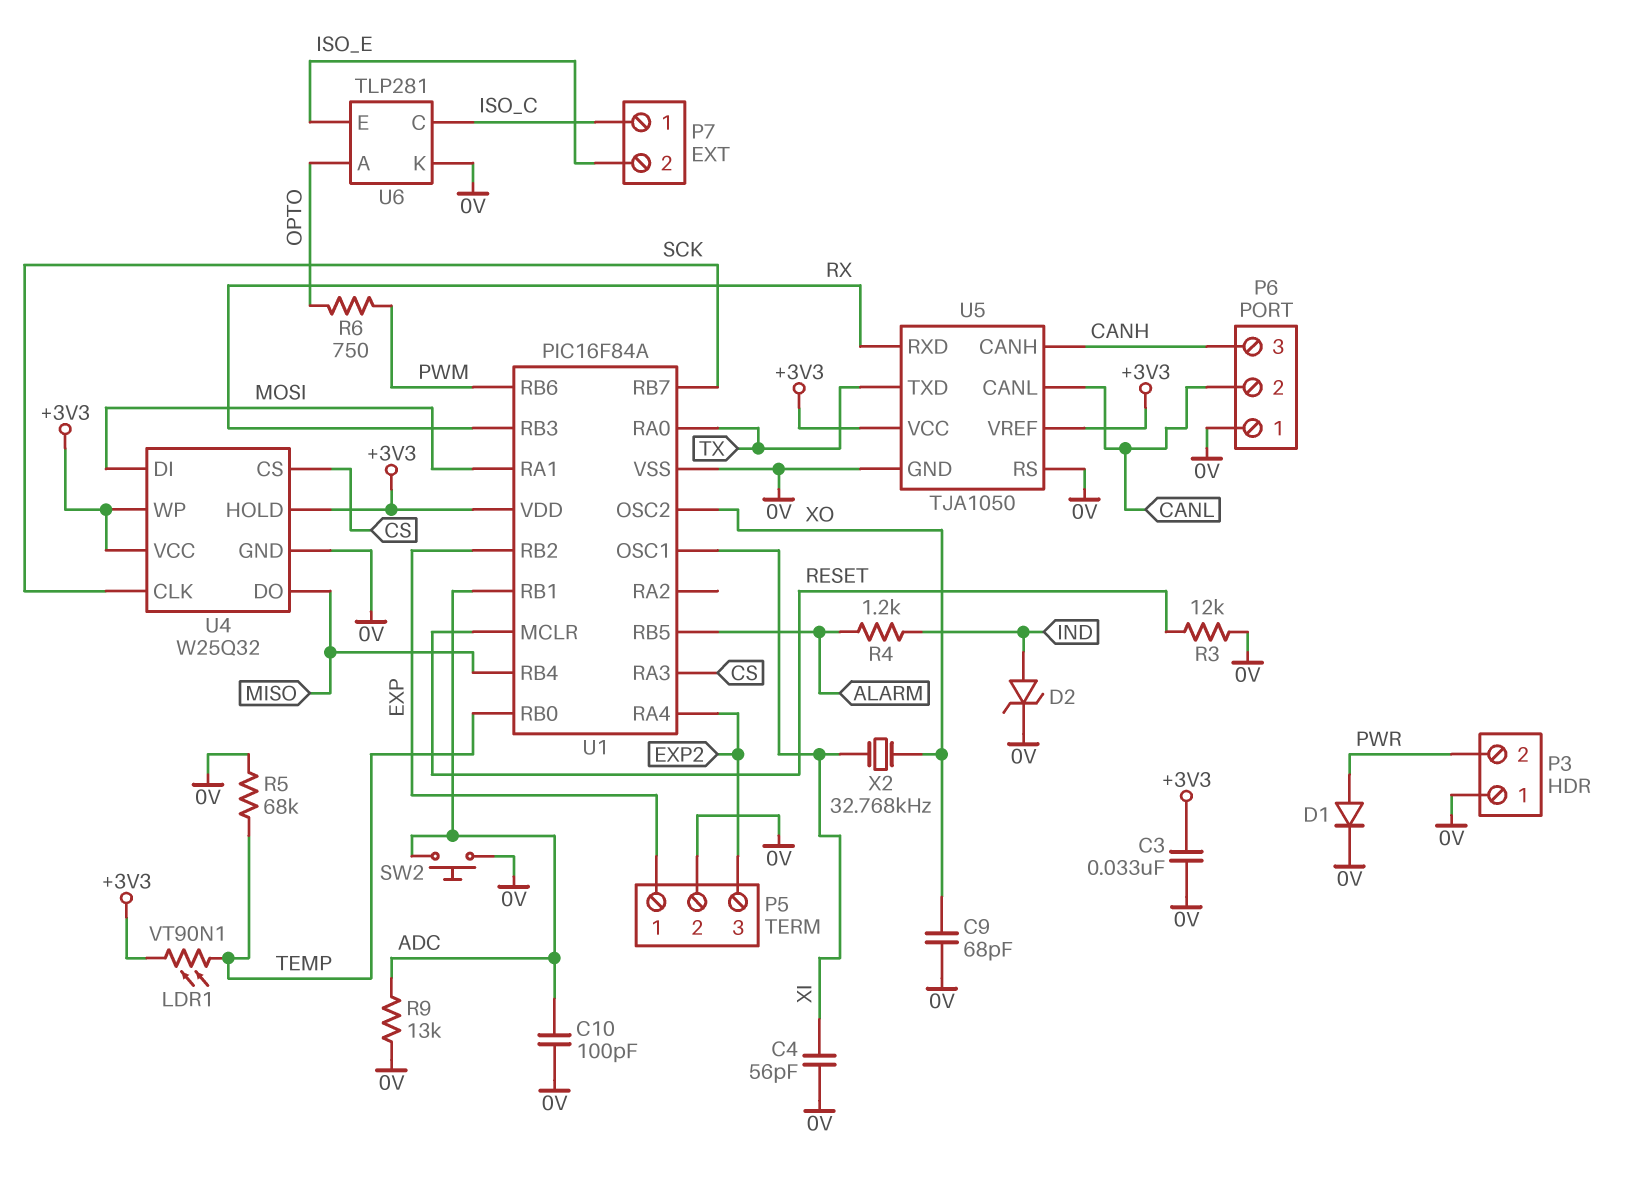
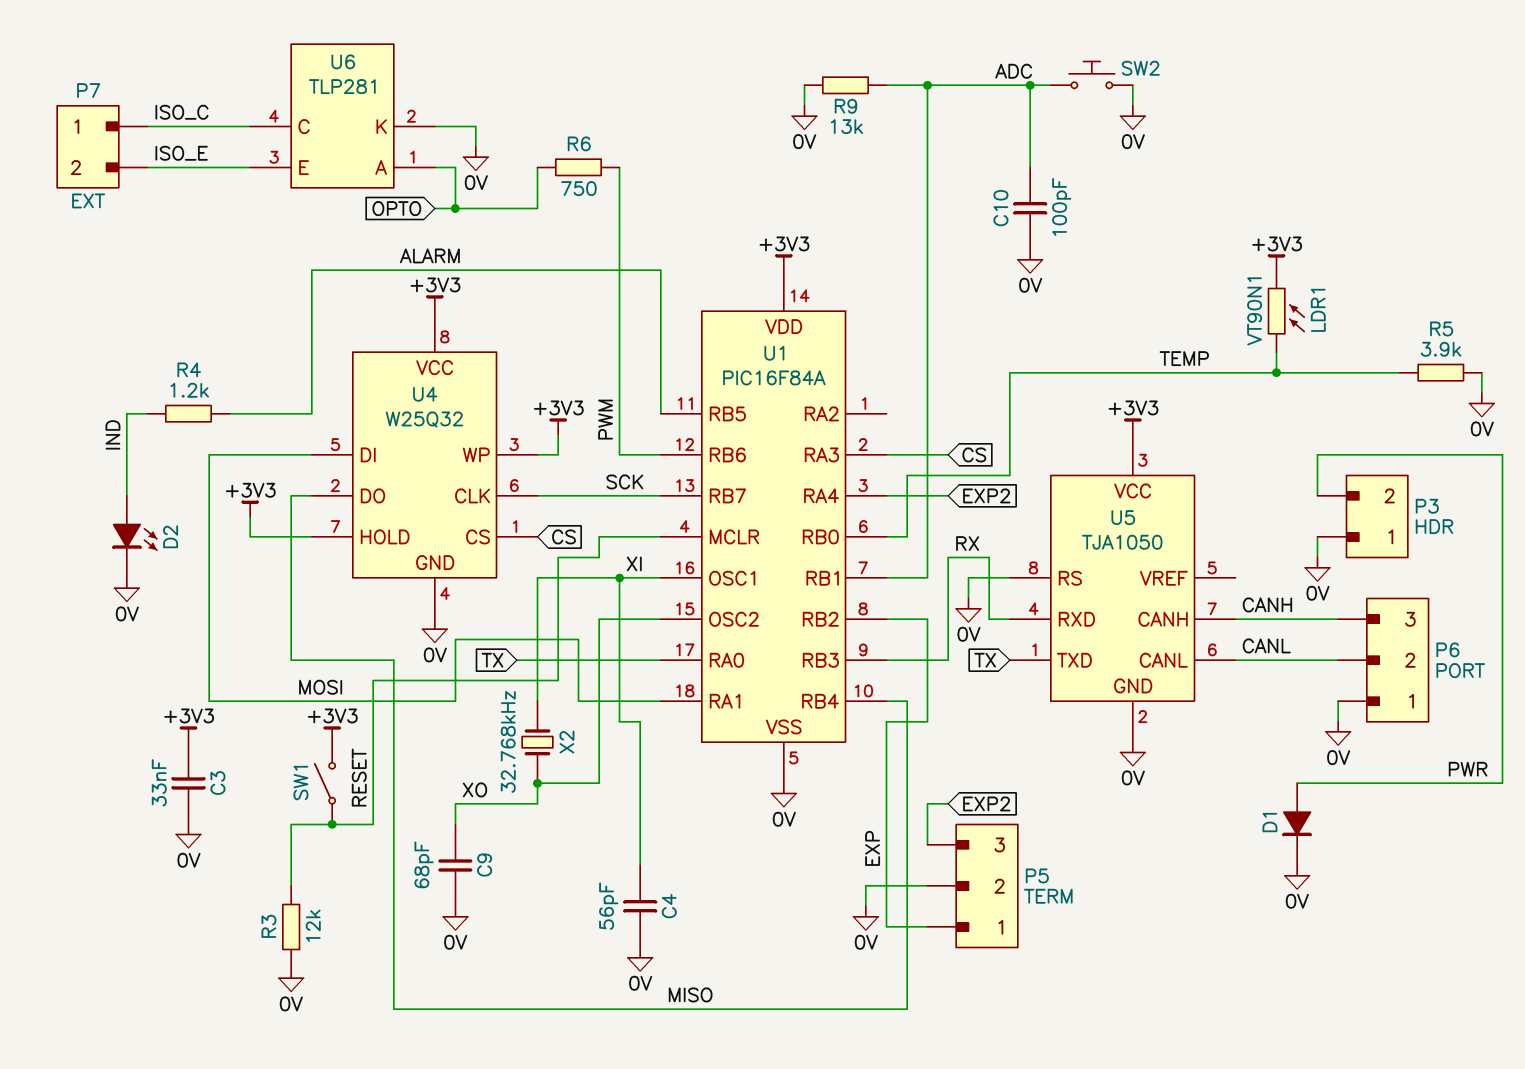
D2: zener (A IND, K 0V) -> LED (A IND, K 0V)
R5: 68k (0V, TEMP) -> 3.9k (0V, TEMP)
SW1: none -> switch (+3V3, RESET)
U5 pin VREF: +3V3 -> none

